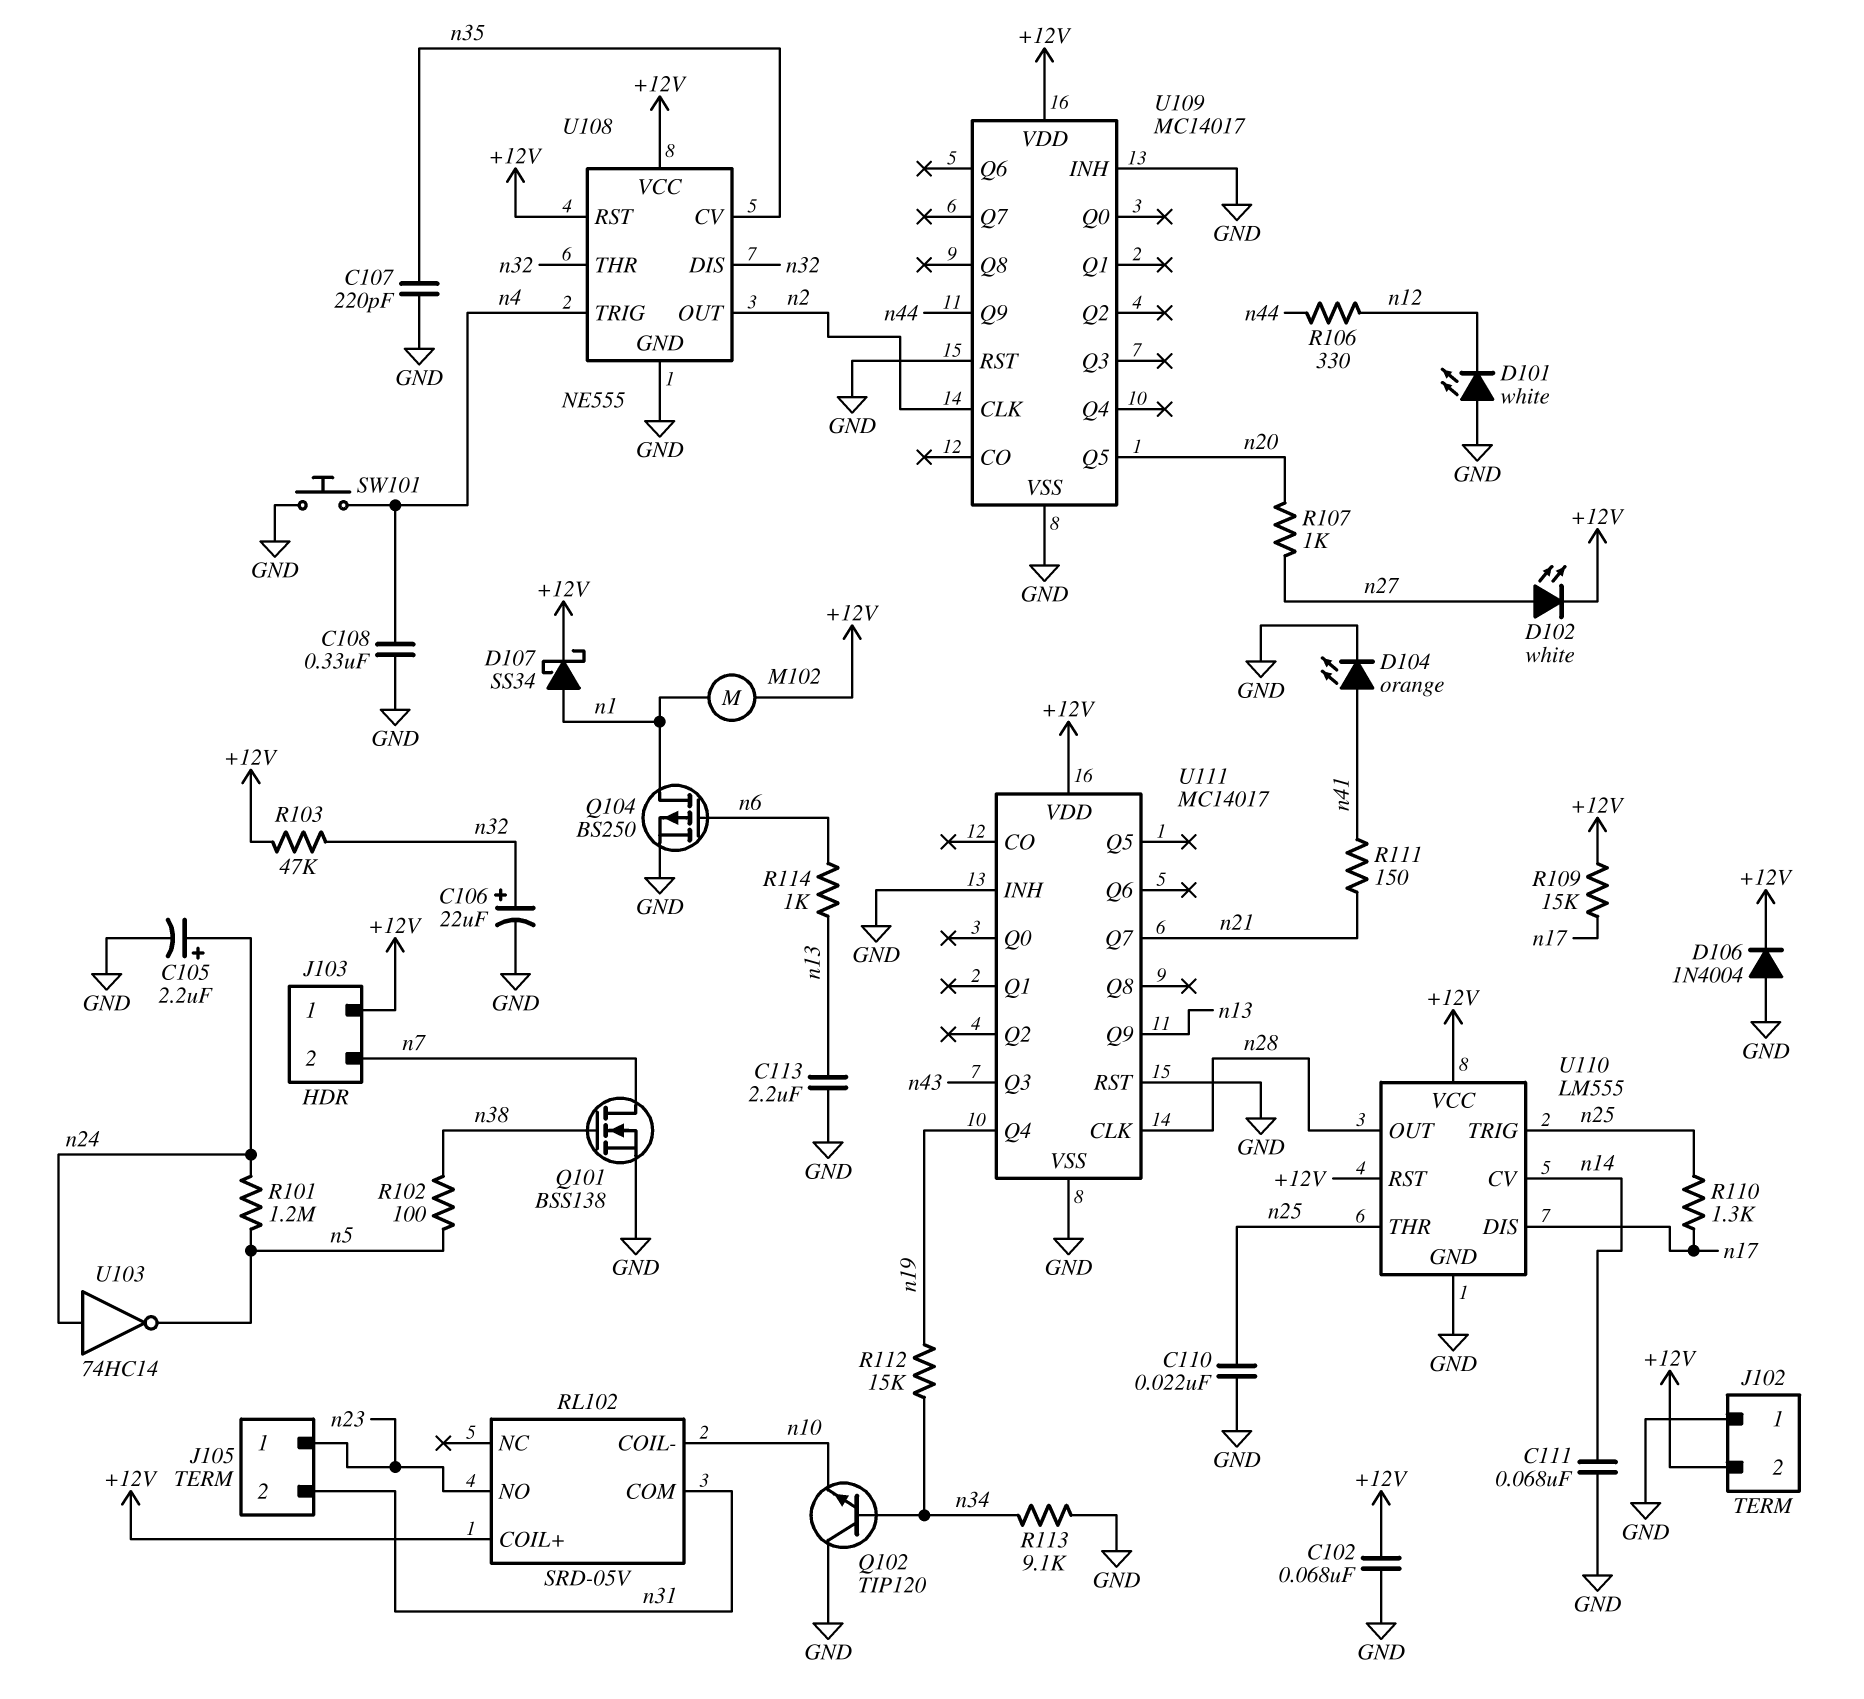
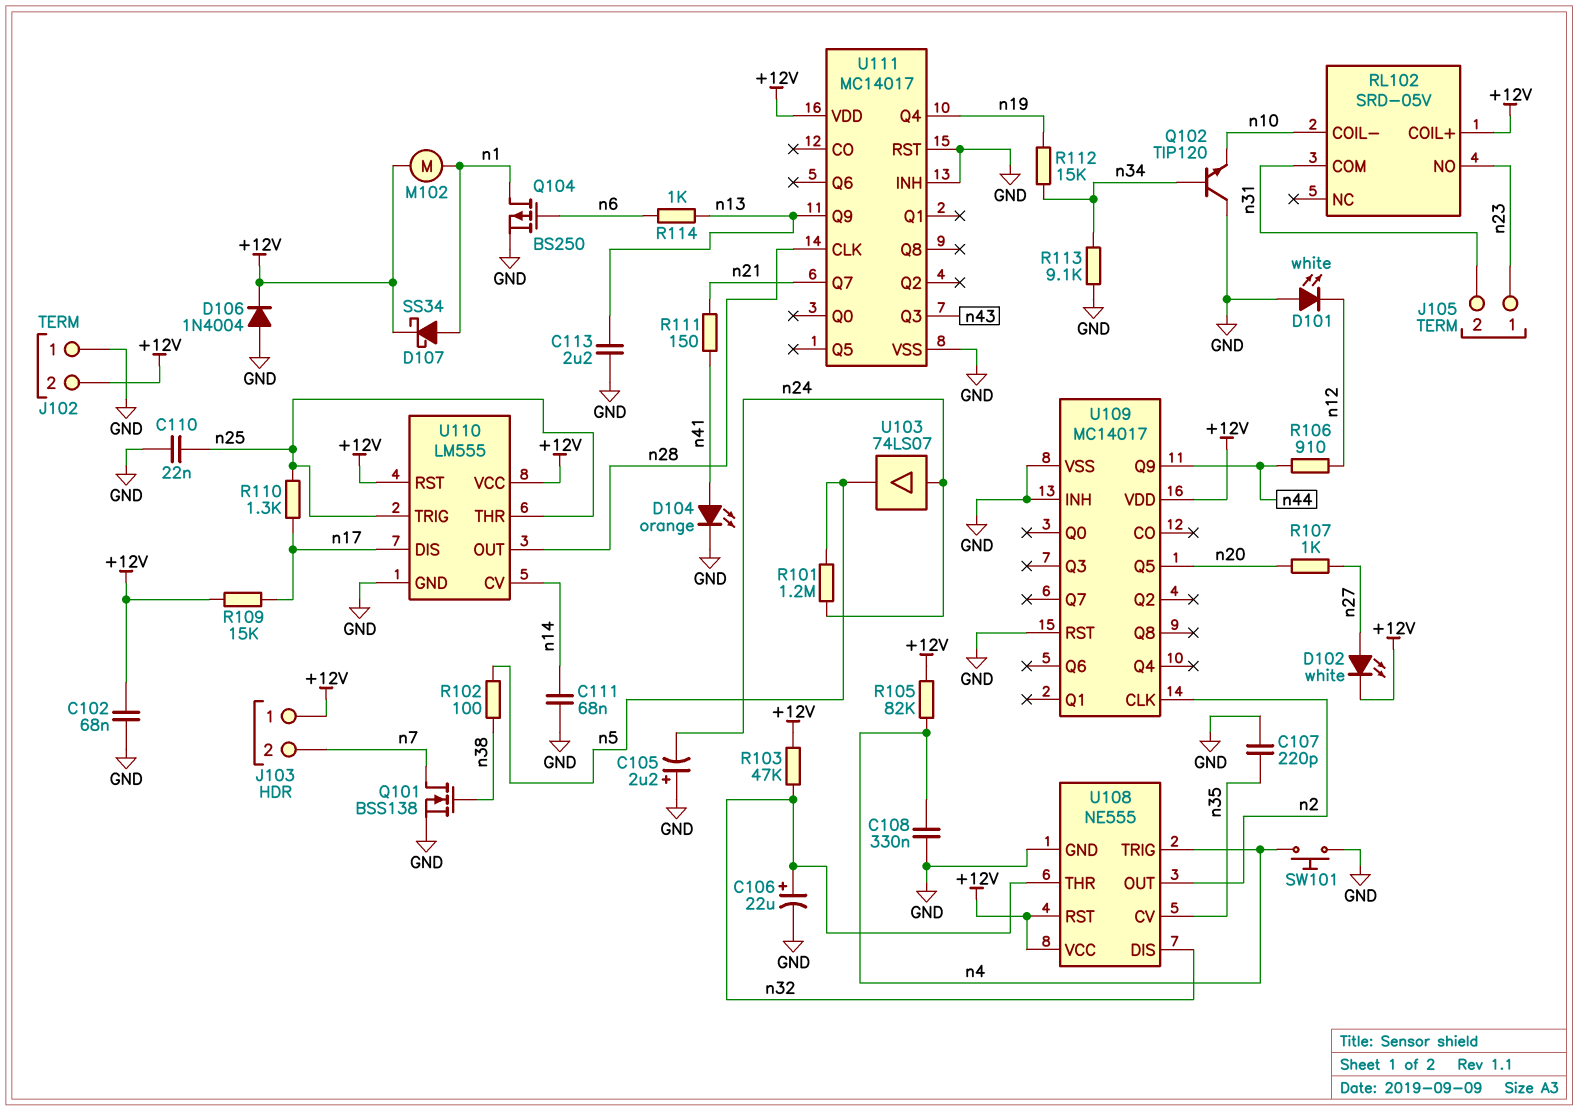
C105: 2.2uF (plus n24, minus GND) -> 2.2uF (plus GND, minus n24)
R105: none -> 82k (+12V, n4)
R106: 330 (n12, n44) -> 910 (n12, n44)
U103: NOT 74HC14 (in n24, out n5) -> buffer 74LS07 (in n24, out n5)

